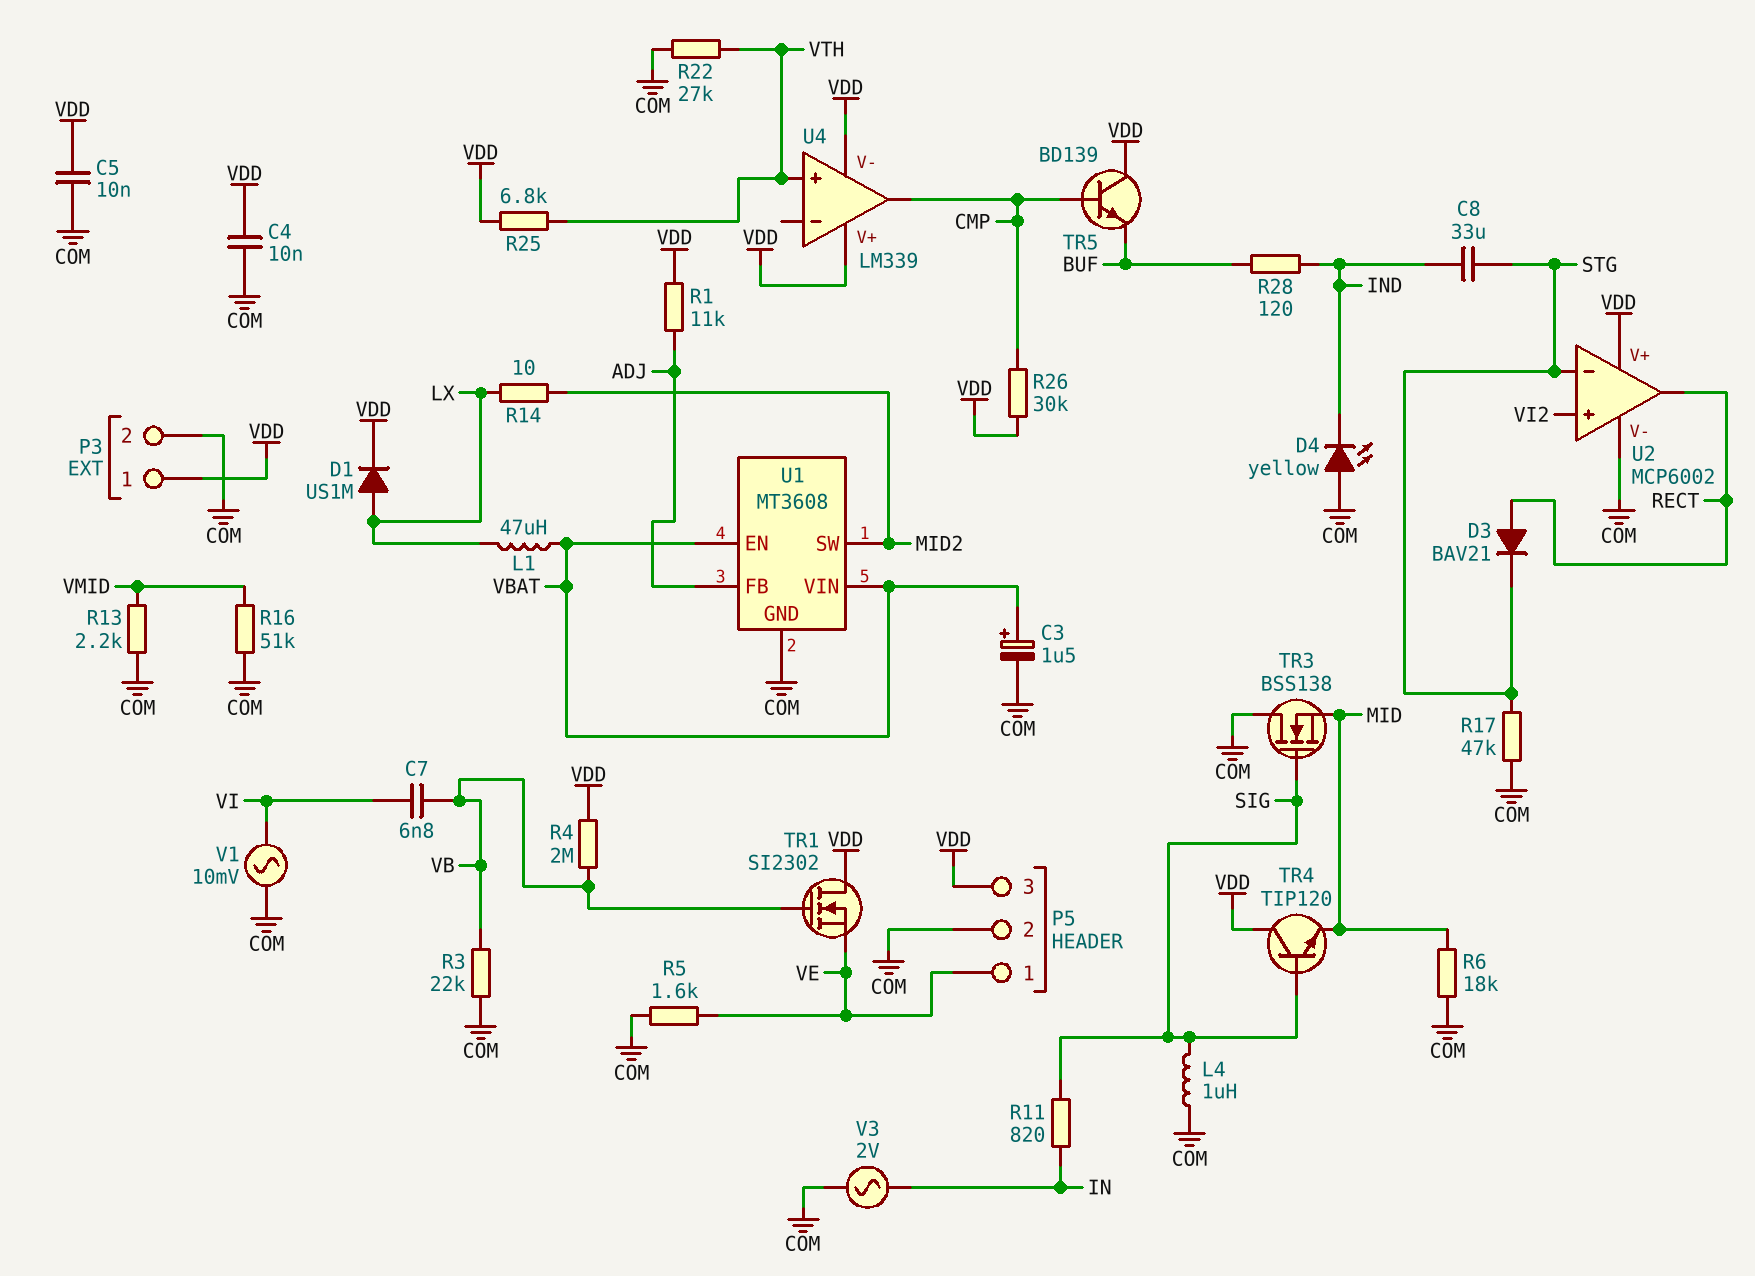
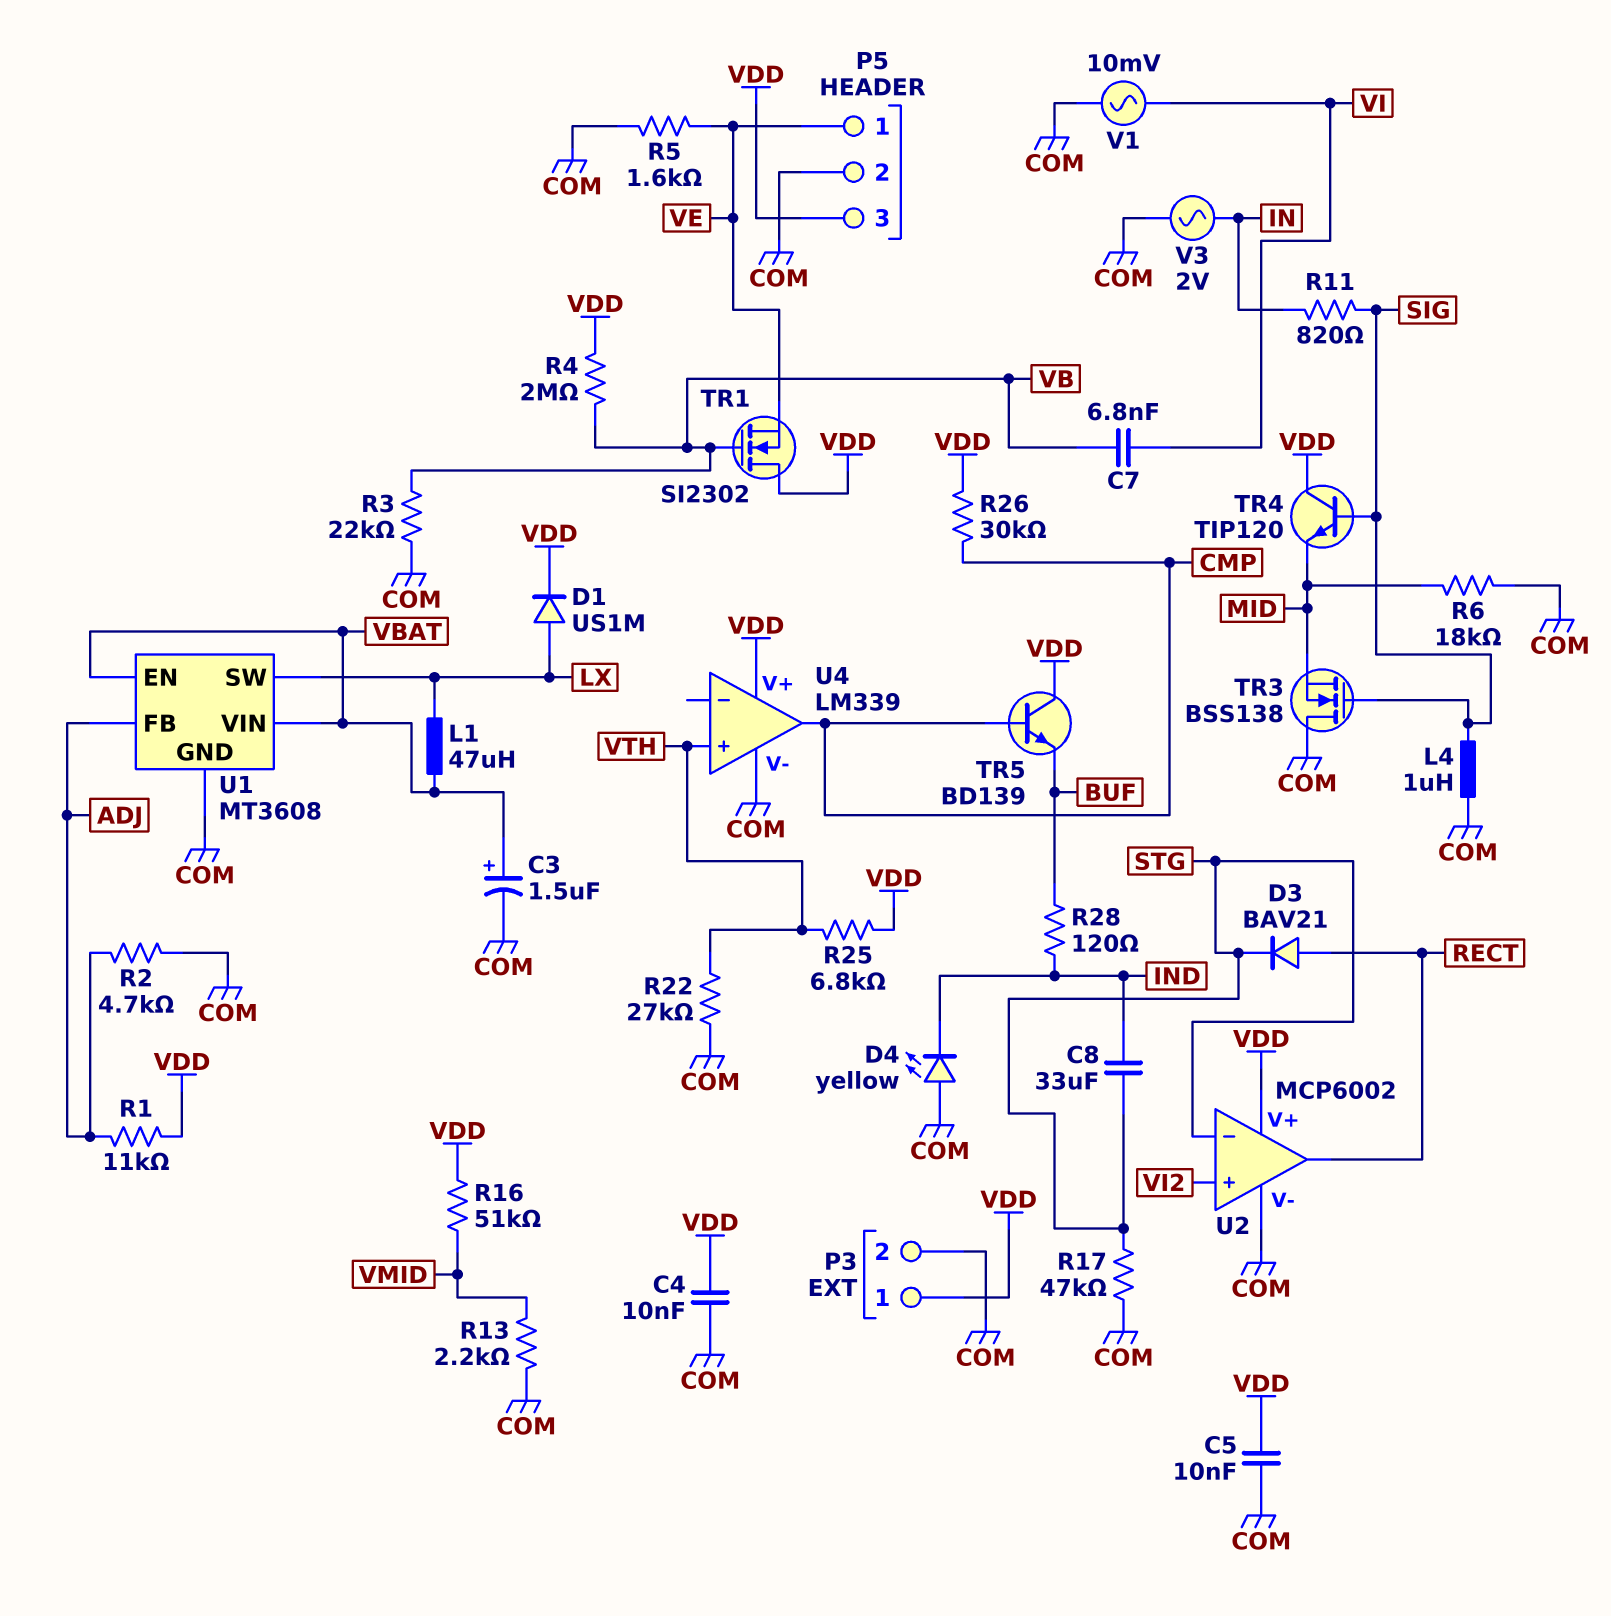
R2: none -> 4.7k (ADJ, COM)
R14: 10 (LX, MID2) -> none
R16: 51k (COM, VMID) -> 51k (VDD, VMID)
U1 pin SW: MID2 -> LX
U4 pin V-: VDD -> COM

